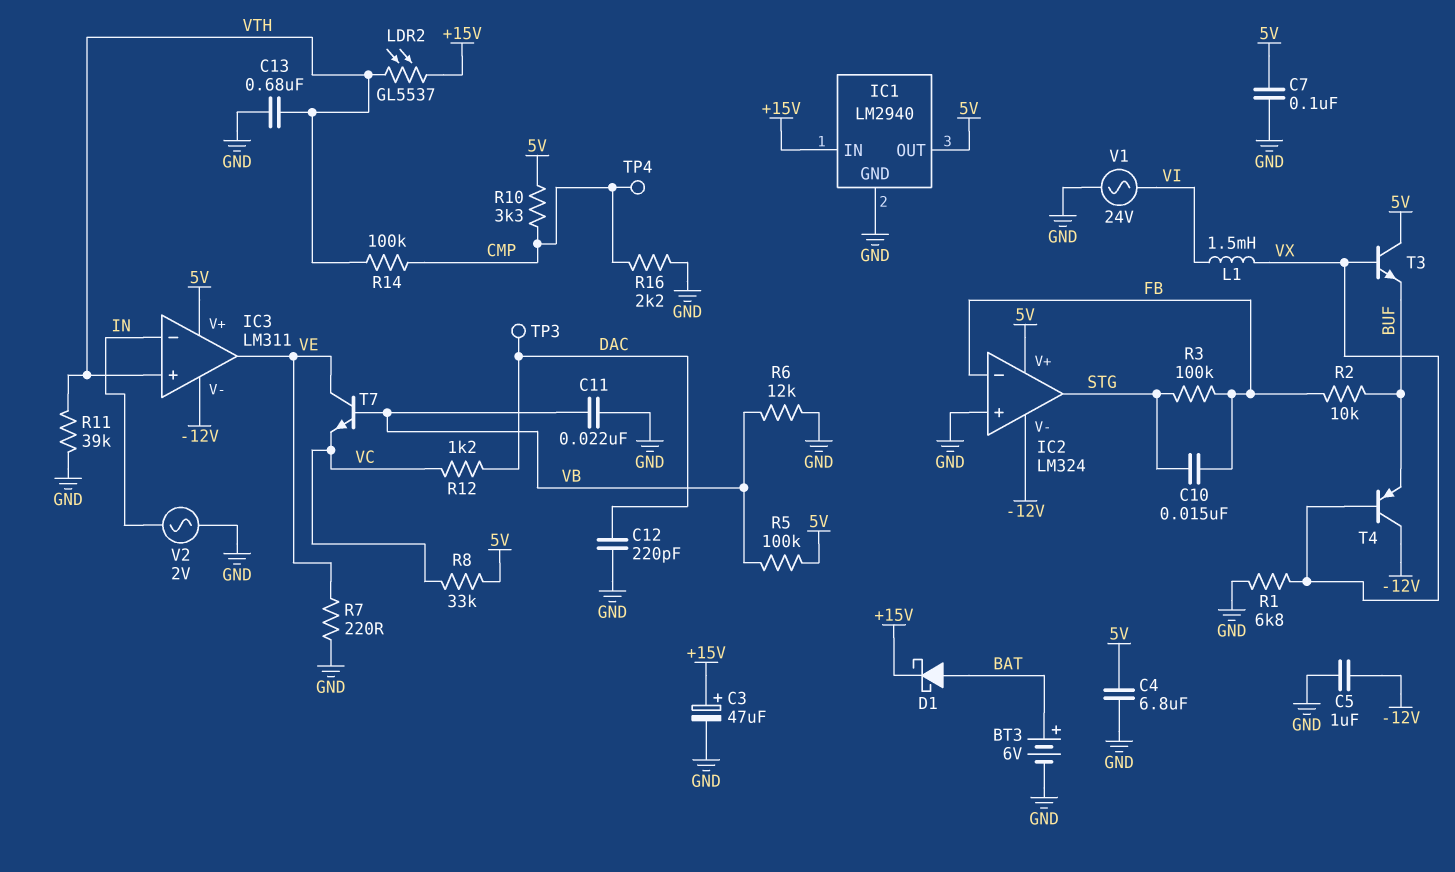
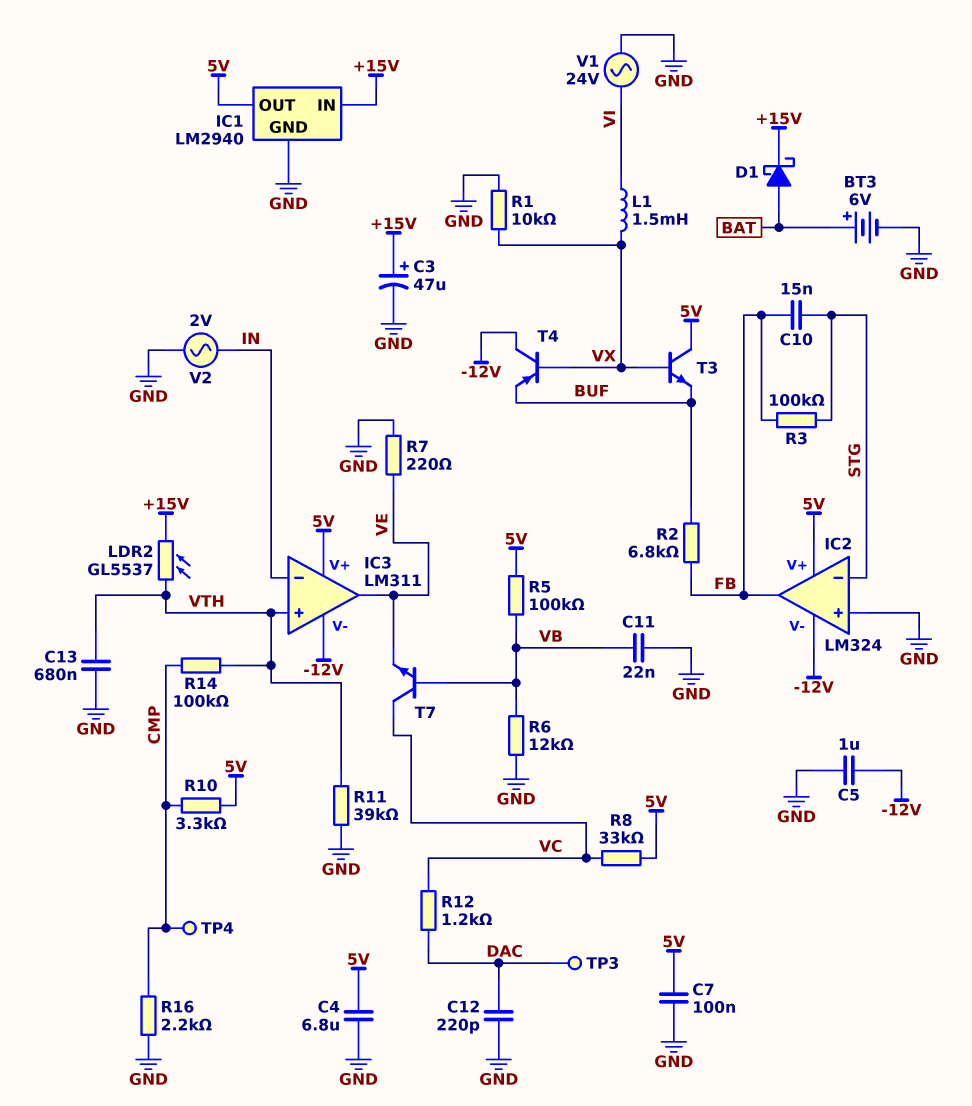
IC2 pin in-: FB -> STG
IC2 pin out: STG -> FB
R1: 6.8k (GND, VX) -> 10k (GND, VX)
R2: 10k (BUF, FB) -> 6.8k (BUF, FB)
T7: NPN (B VB, C VE, E VC) -> NPN (B VB, C VC, E VE)

